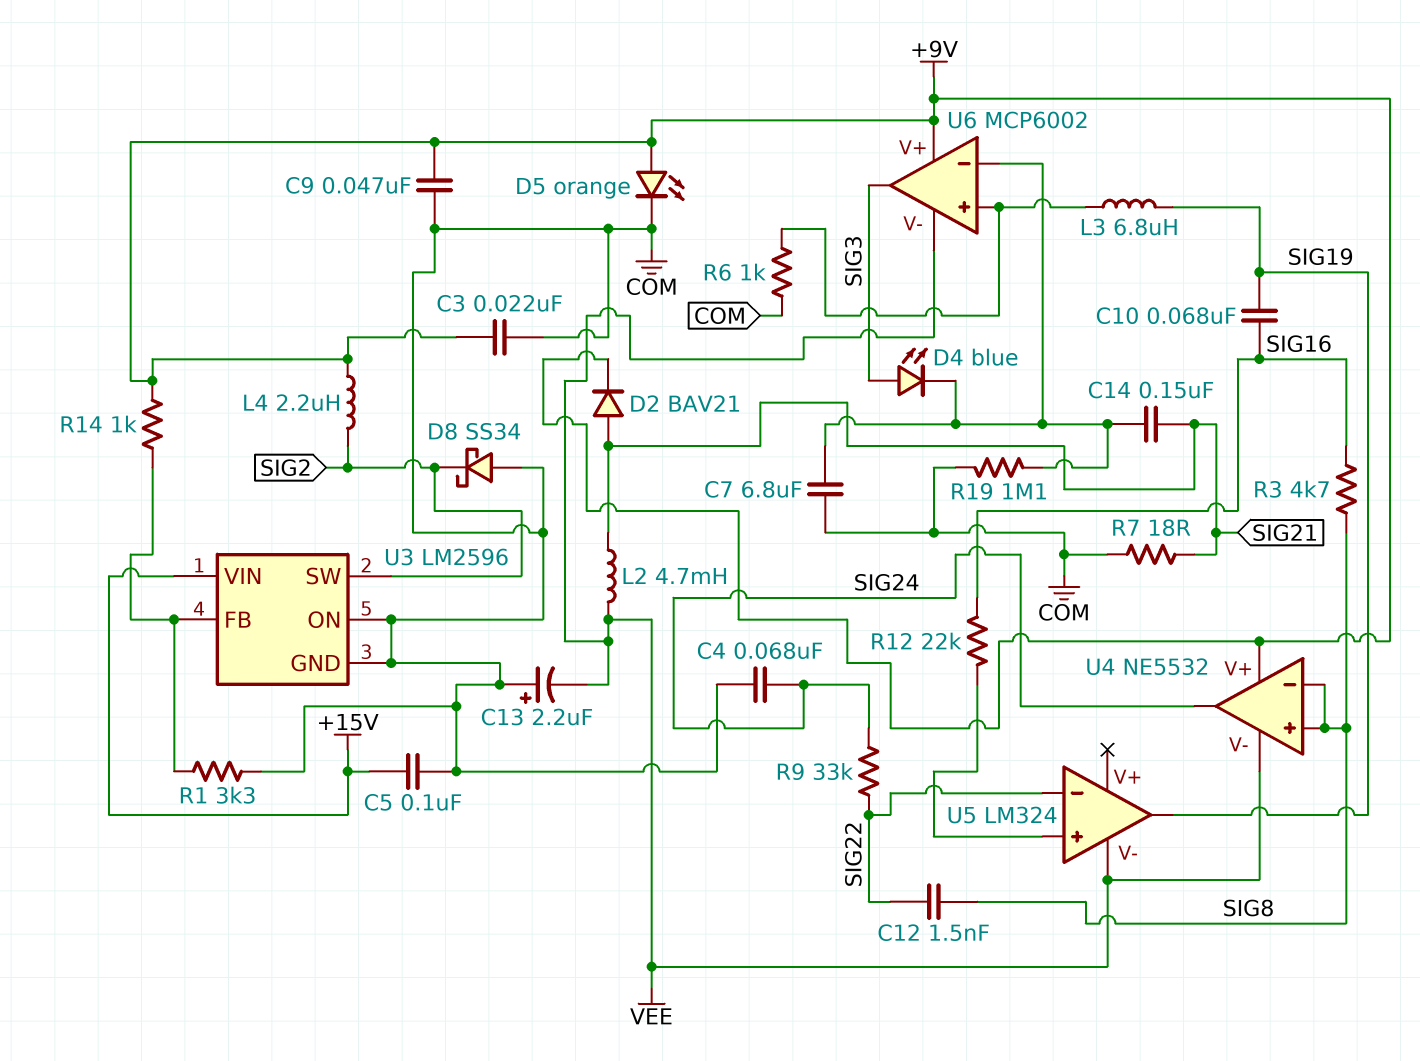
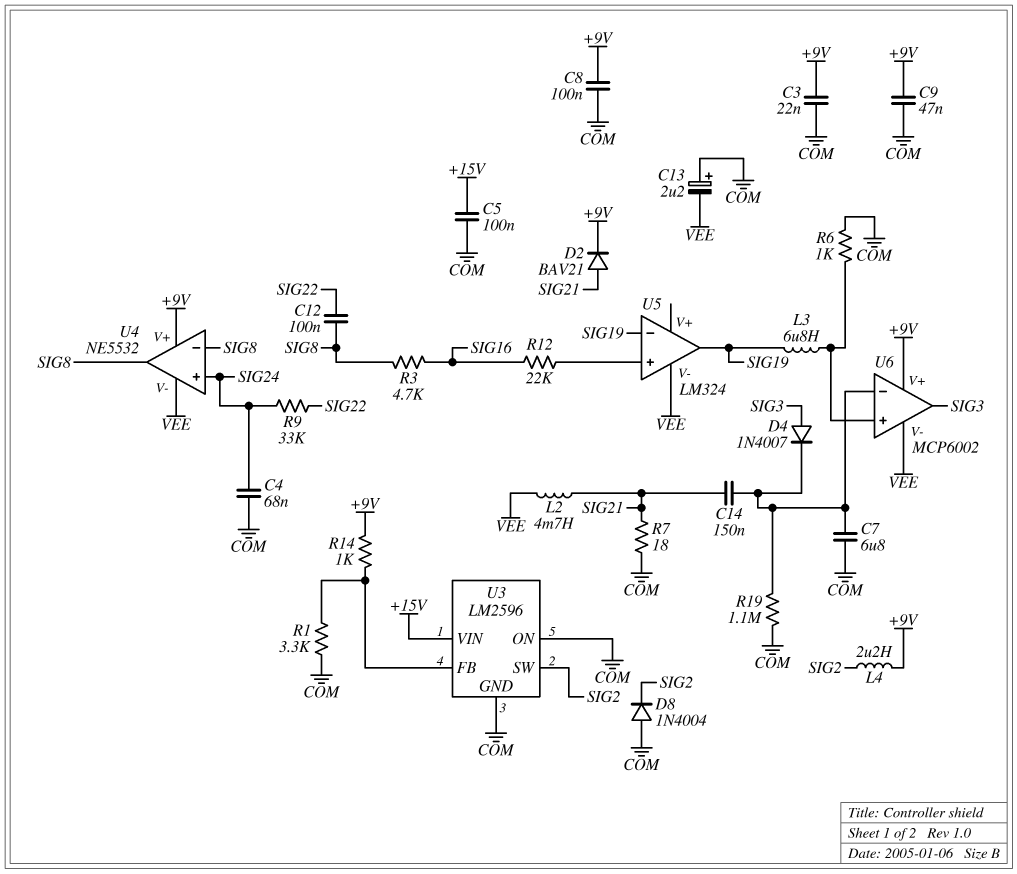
C8: none -> 100nF (+9V, COM)
C10: 68nF (SIG16, SIG19) -> none
C12: 1.5nF (SIG8, SIG22) -> 100nF (SIG8, SIG22)
D4: LED blue (A SIG3, K U6/in-) -> diode 1N4007 (A SIG3, K U6/in-)
D5: LED orange (A +9V, K COM) -> none
D8: schottky SS34 (A COM, K SIG2) -> diode 1N4004 (A COM, K SIG2)
U4 pin in+: SIG8 -> SIG24
U4 pin out: SIG24 -> SIG8
U5 pin in-: SIG22 -> SIG19

